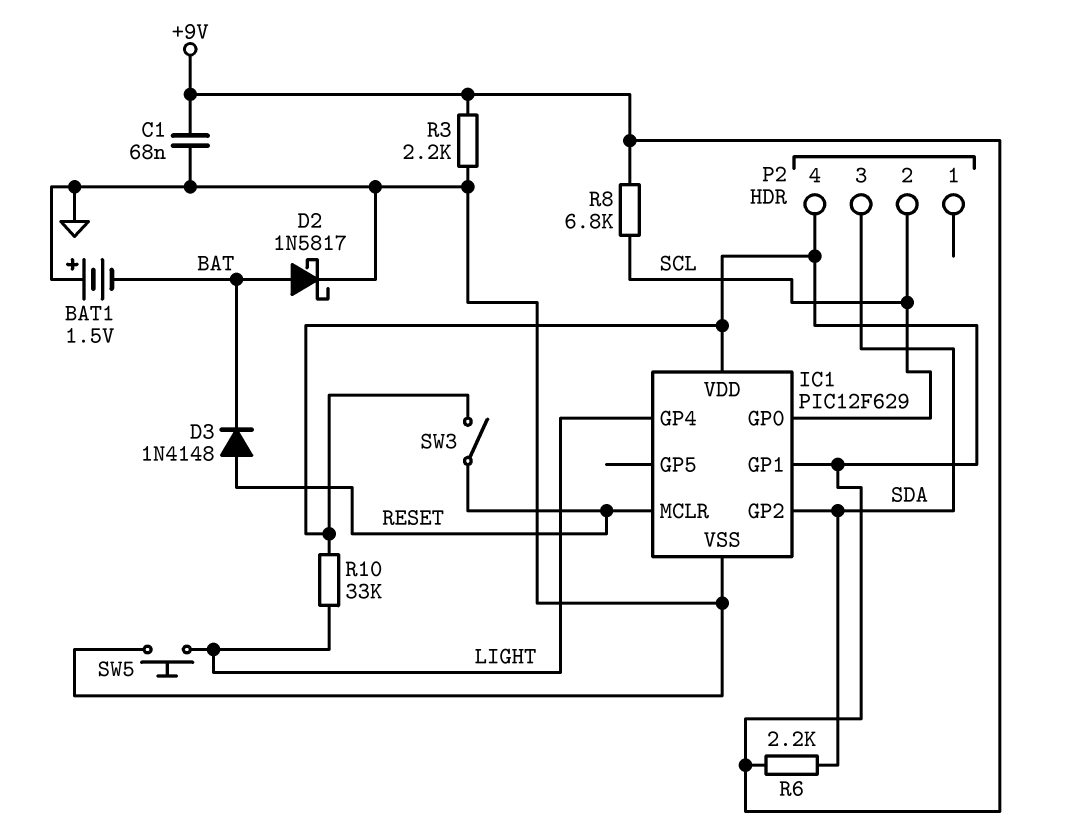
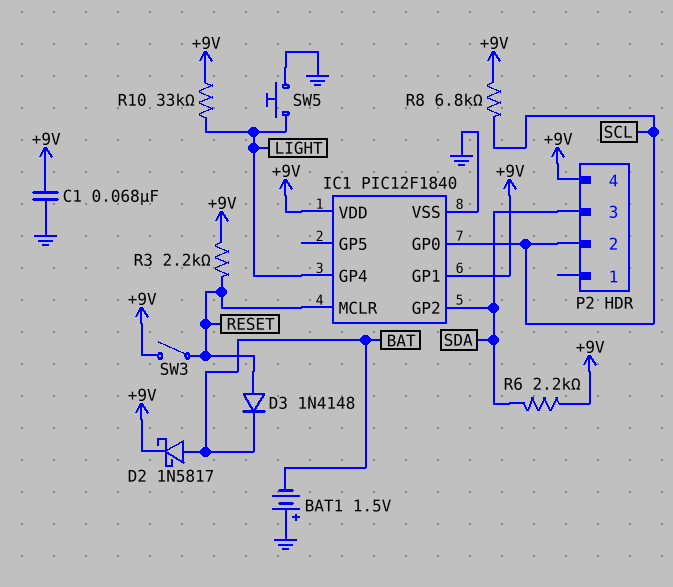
D2: schottky 1N5817 (A BAT, K GND) -> schottky 1N5817 (A BAT, K +9V)
IC1: PIC12F629 -> PIC12F1840
R3: 2.2k (+9V, GND) -> 2.2k (+9V, RESET)

